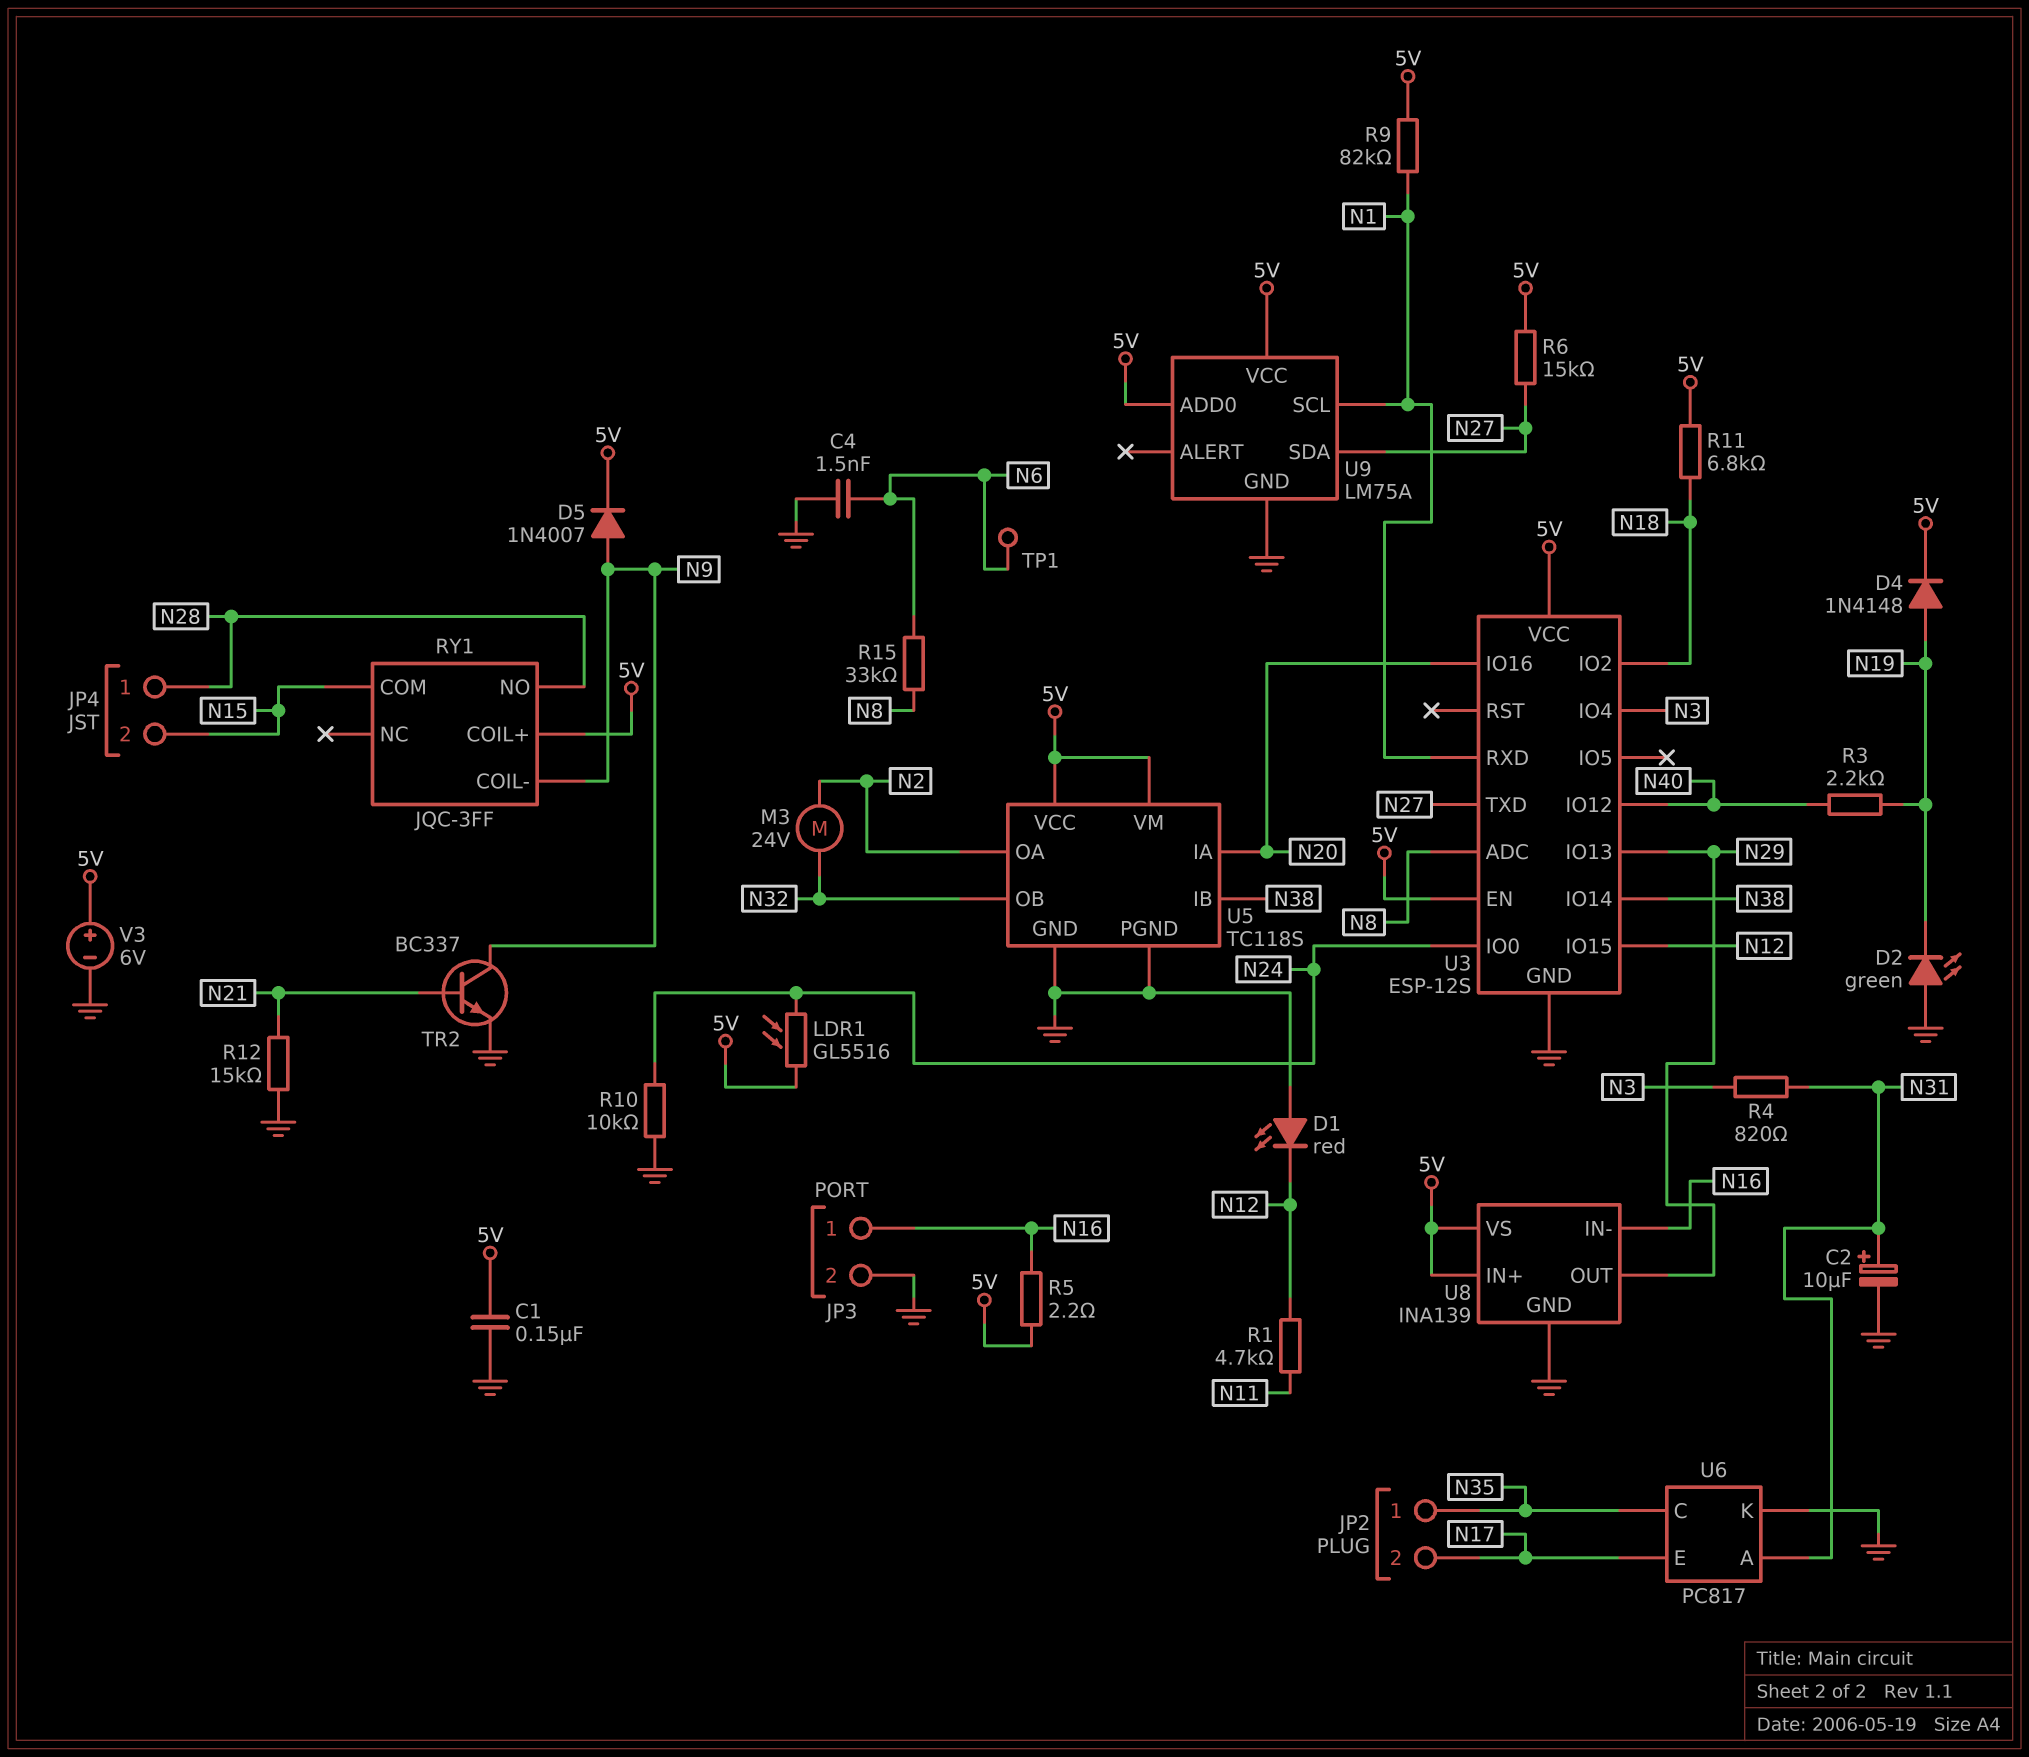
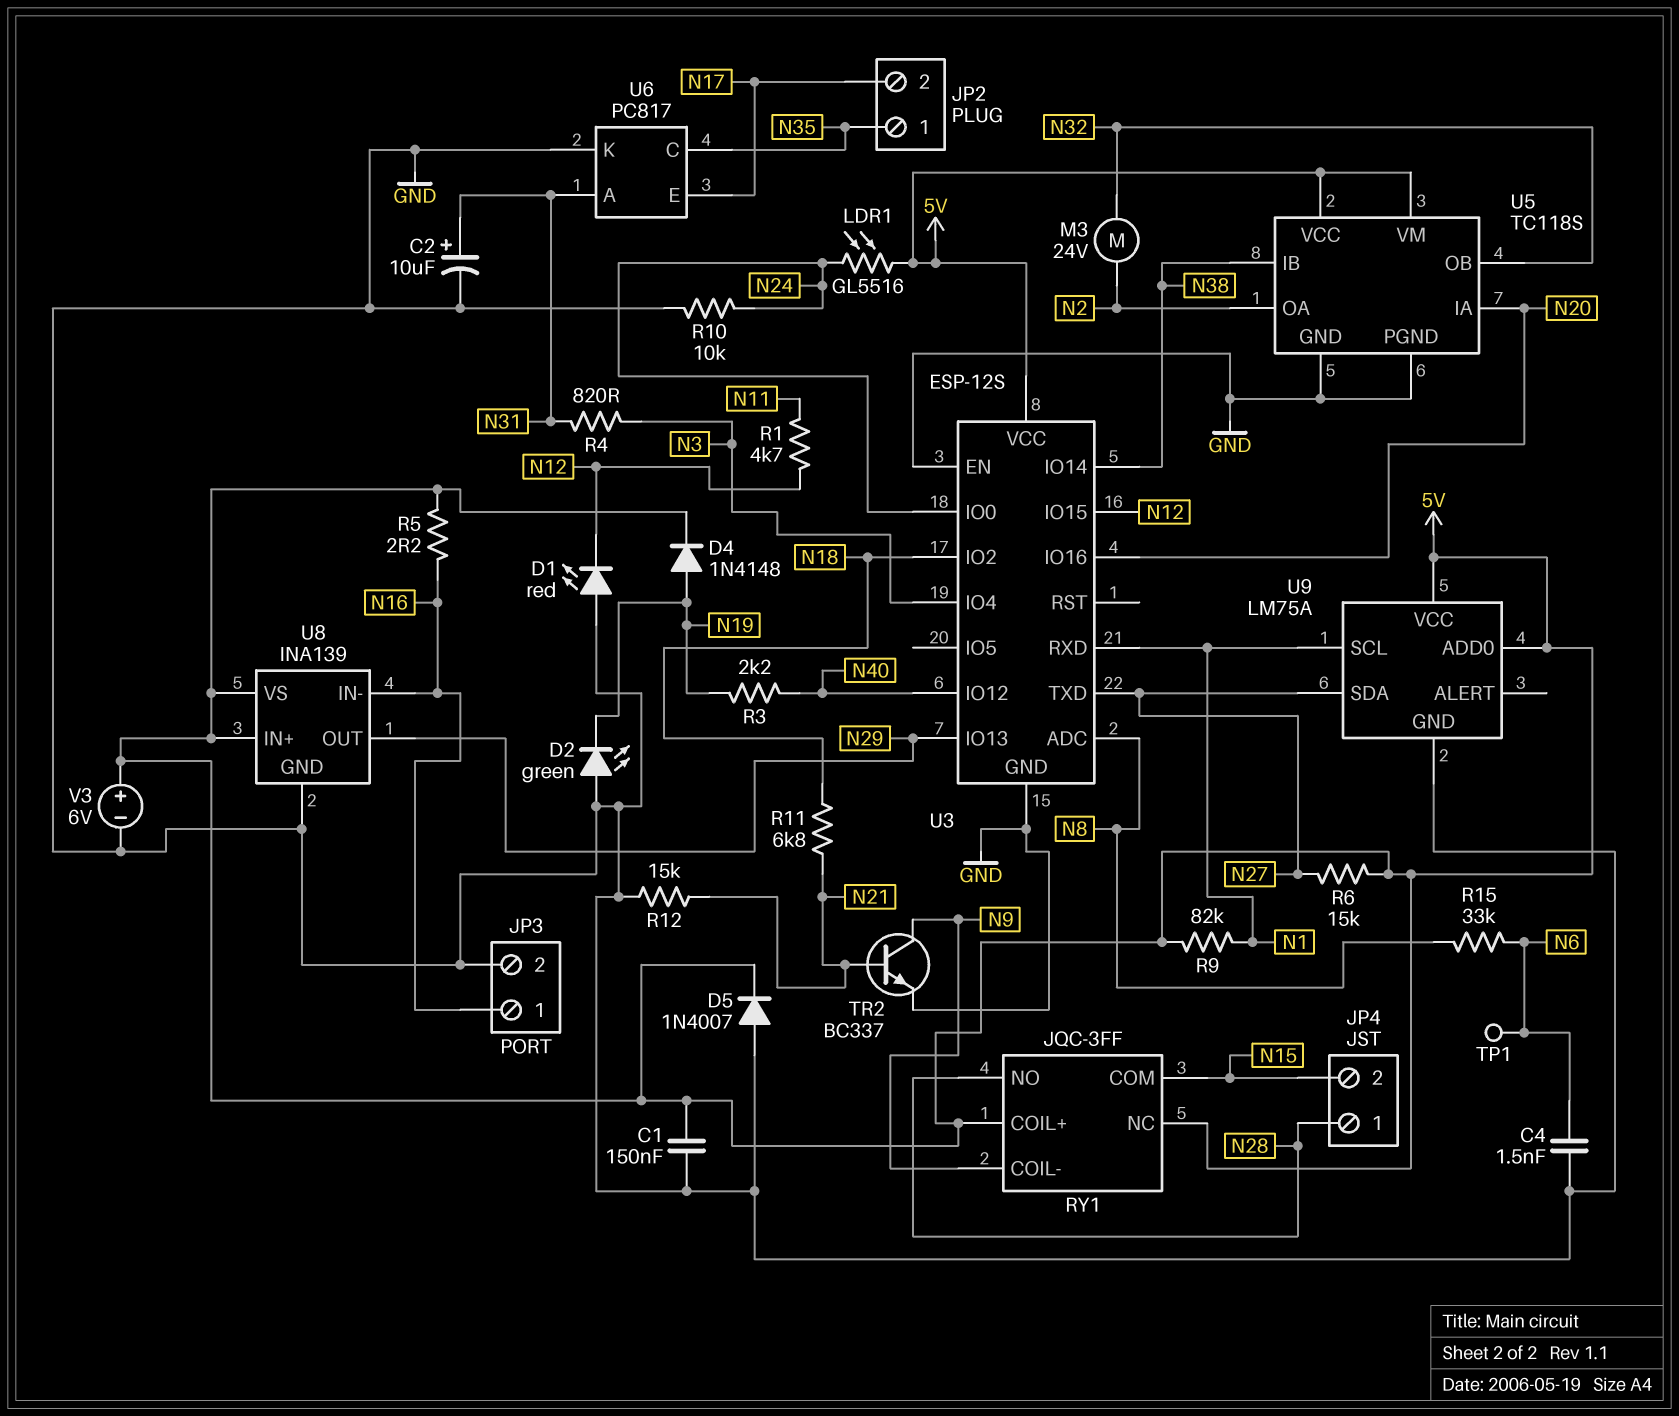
D5: diode 1N4007 (A N9, K 5V) -> diode 1N4007 (A GND, K 5V)
R11: 6.8k (5V, N18) -> 6.8k (N18, N21)
RY1 pin NC: none -> 5V
U3 pin EN: 5V -> GND

